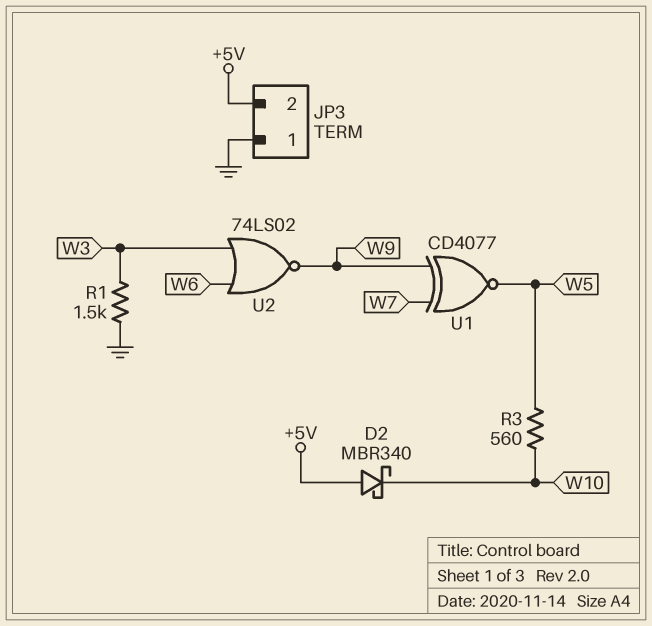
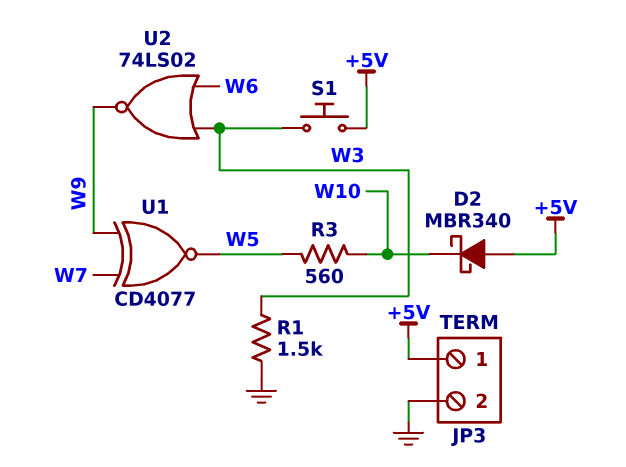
JP3 pin 1: GND -> +5V
JP3 pin 2: +5V -> GND
S1: none -> button (+5V, W3)

